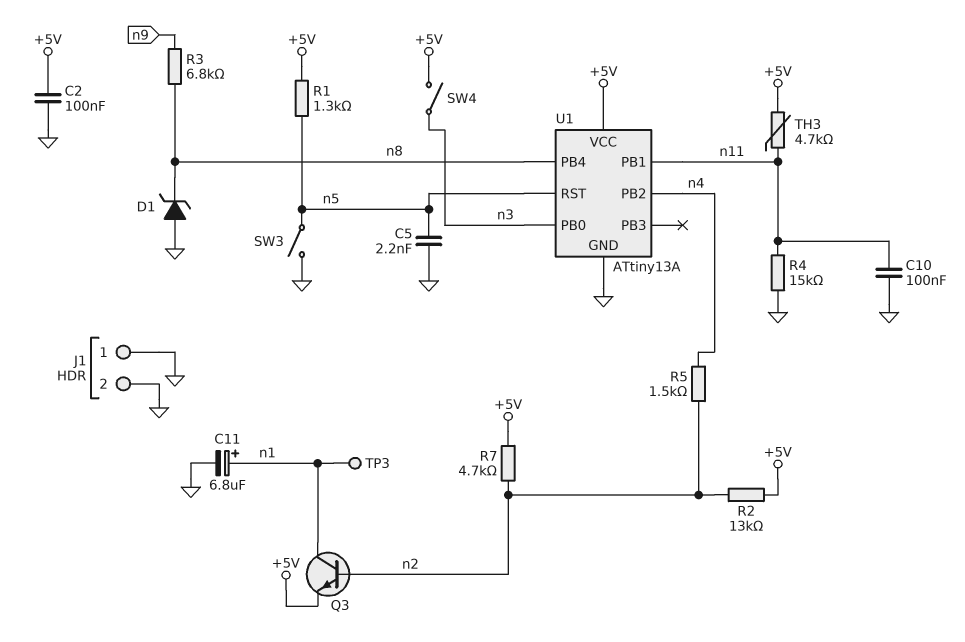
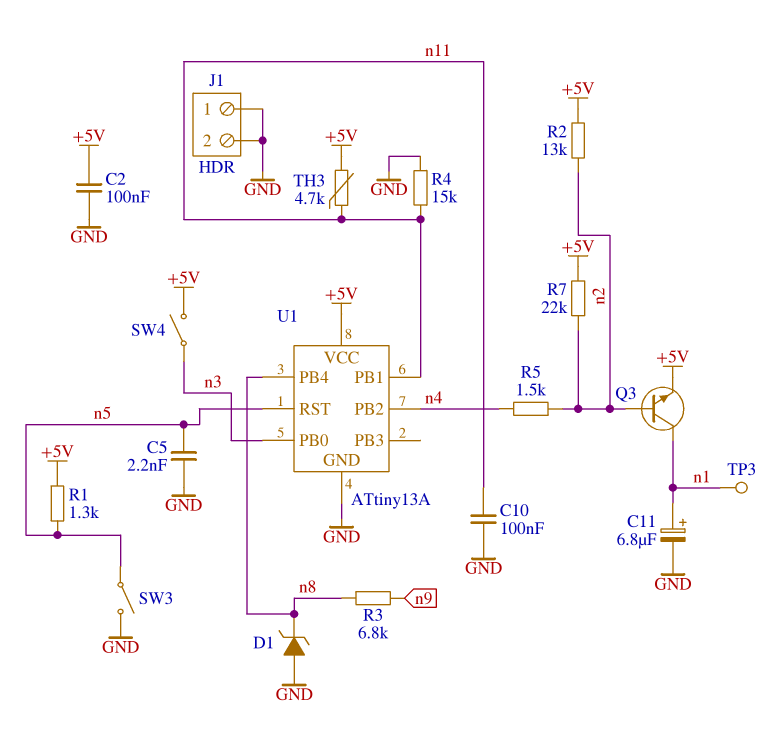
R7: 4.7k (+5V, n2) -> 22k (+5V, n2)

